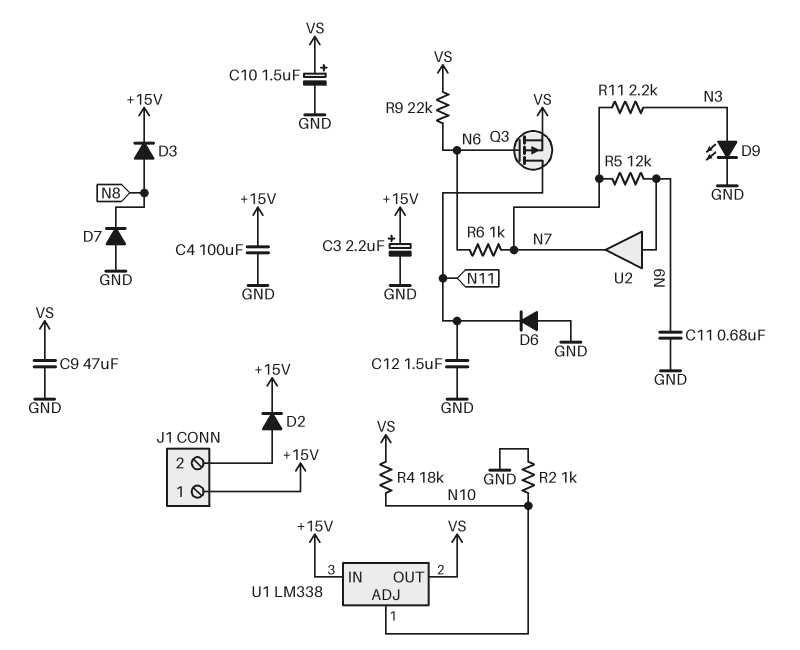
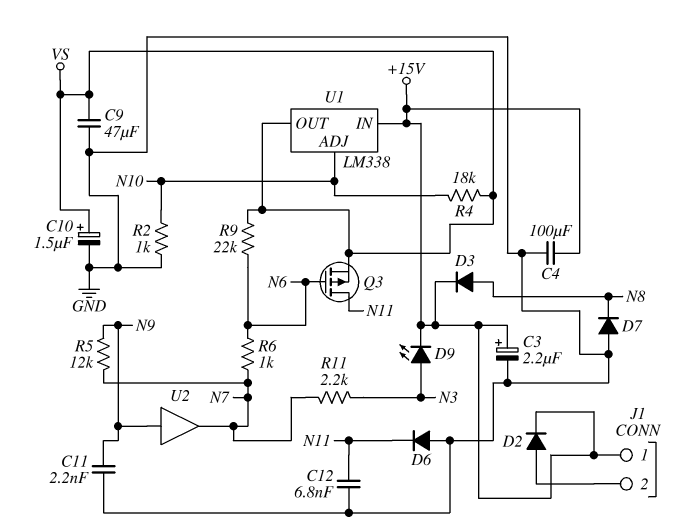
C11: 680nF (GND, N9) -> 2.2nF (GND, N9)
C12: 1.5uF (GND, N11) -> 6.8nF (GND, N11)
D9: LED (A N3, K GND) -> LED (A N3, K +15V)

